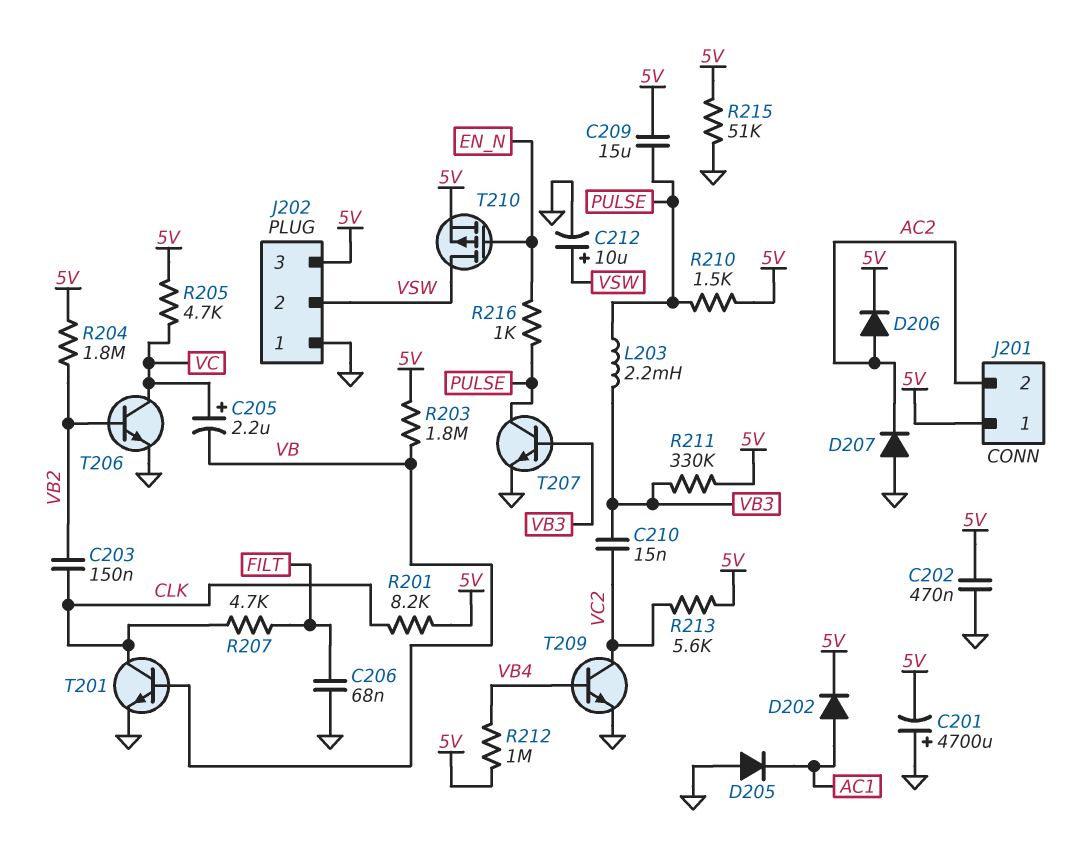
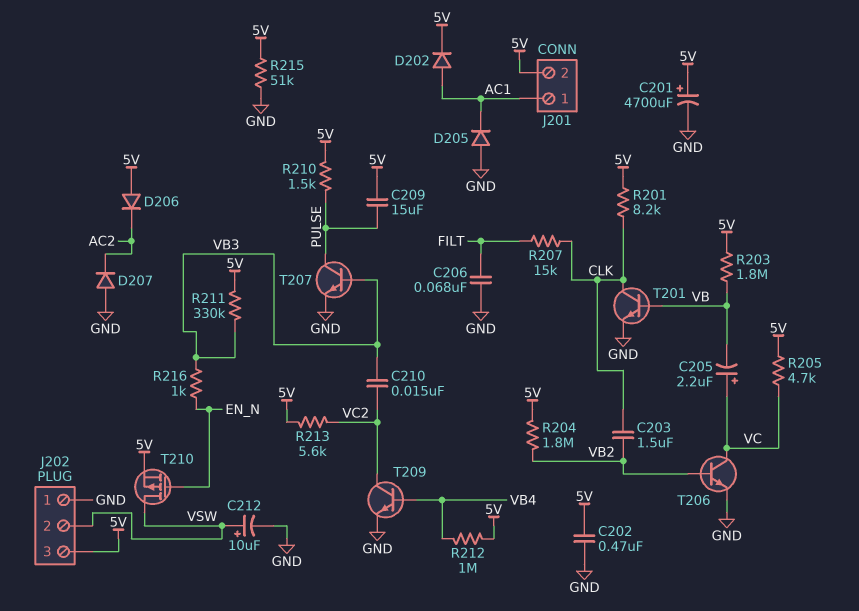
C201: 4700uF (plus GND, minus 5V) -> 4700uF (plus 5V, minus GND)
C203: 150nF (CLK, VB2) -> 1.5uF (CLK, VB2)
D206: diode (A AC2, K 5V) -> diode (A 5V, K AC2)
J201 pin 1: 5V -> AC1
J201 pin 2: AC2 -> 5V
L203: 2.2mH (PULSE, VB3) -> none
R207: 4.7k (CLK, FILT) -> 15k (CLK, FILT)
R216: 1k (EN_N, PULSE) -> 1k (EN_N, VB3)

